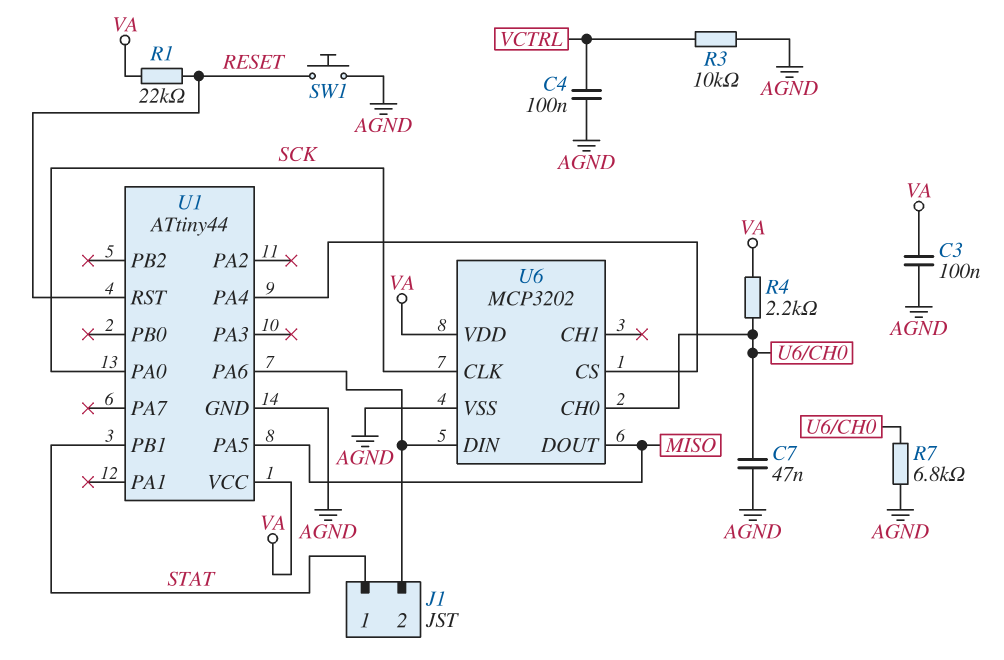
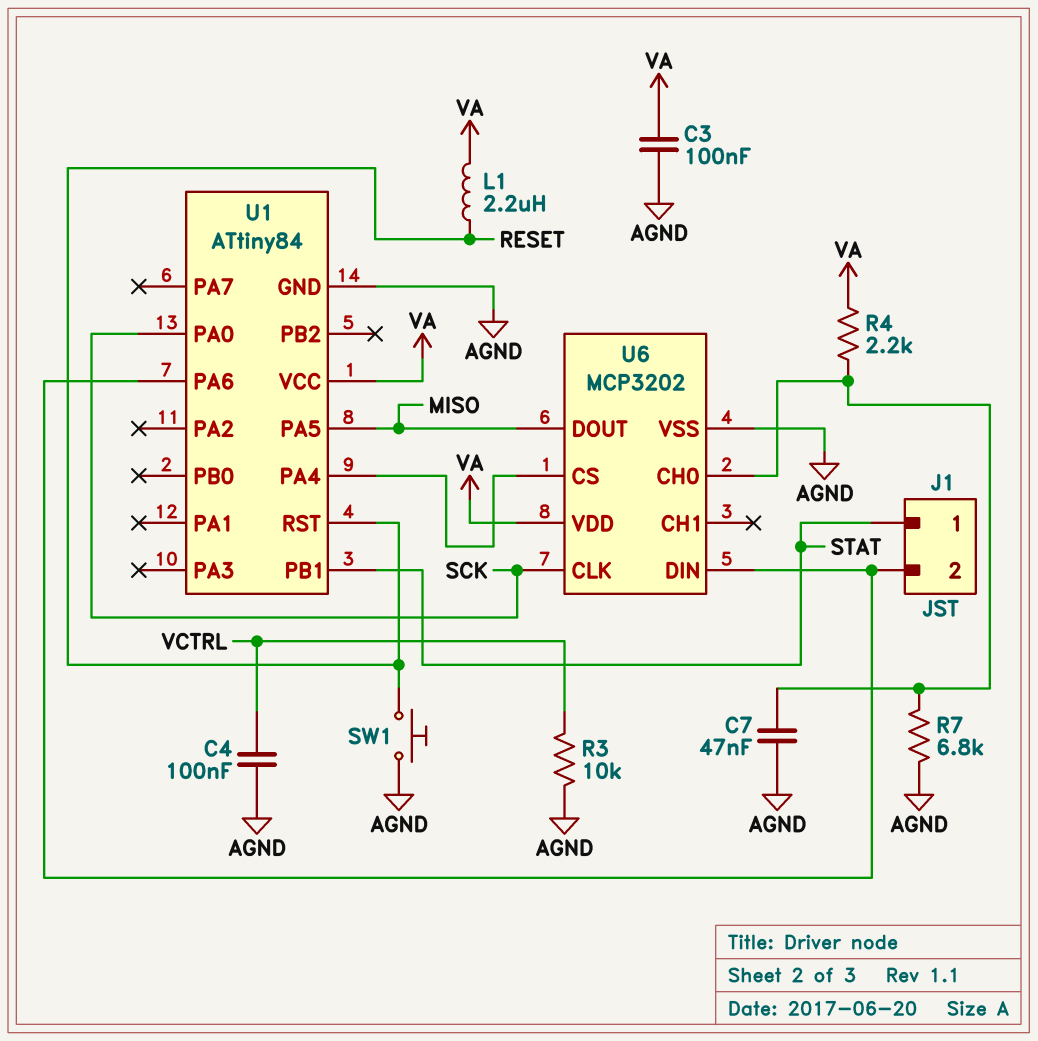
L1: none -> 2.2uH (RESET, VA)
R1: 22k (RESET, VA) -> none
U1: ATtiny44 -> ATtiny84

